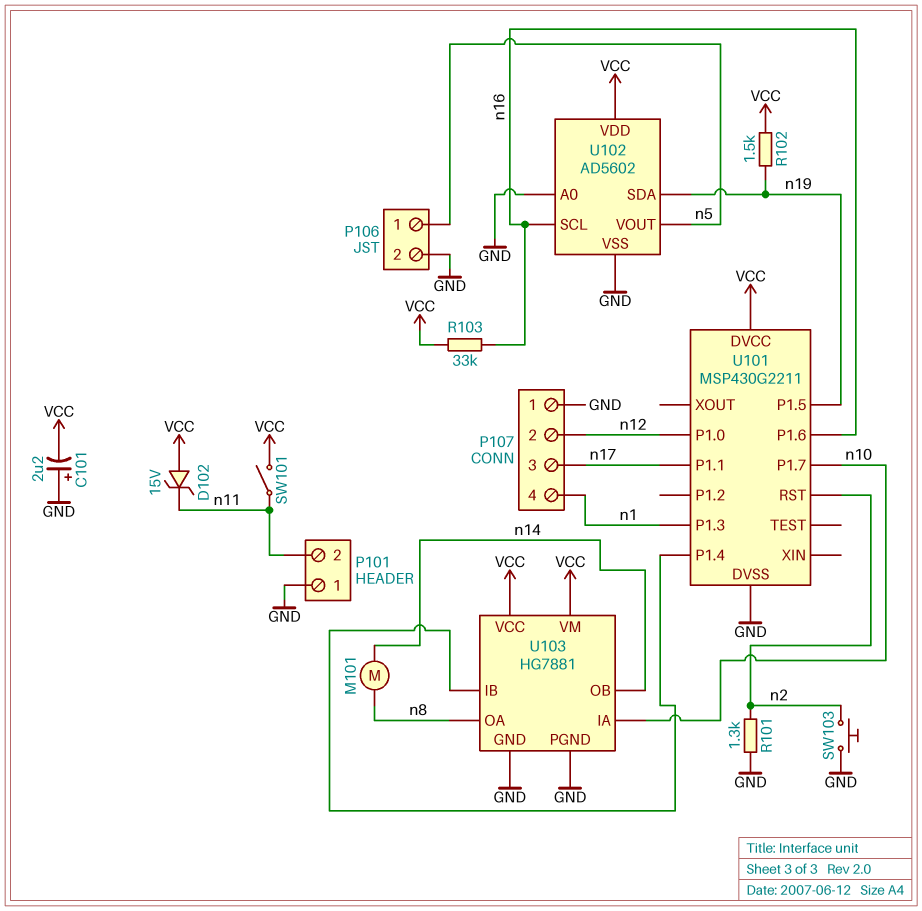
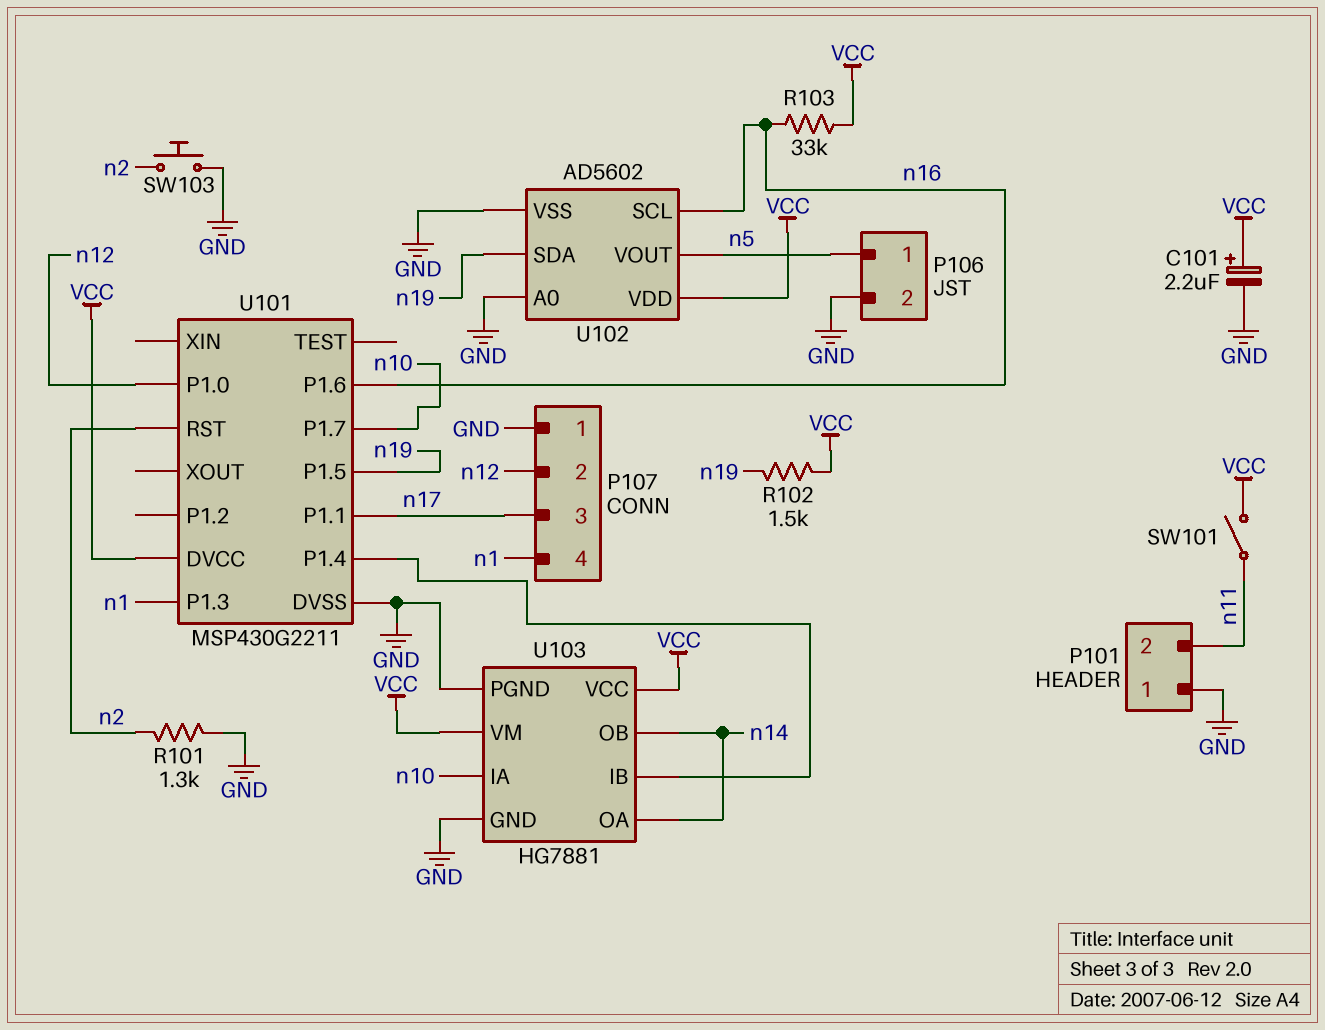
C101: 2.2uF (plus GND, minus VCC) -> 2.2uF (plus VCC, minus GND)
D102: zener 15V (A VCC, K n11) -> none
M101: motor (n8, n14) -> none
U103 pin OA: n8 -> n14

